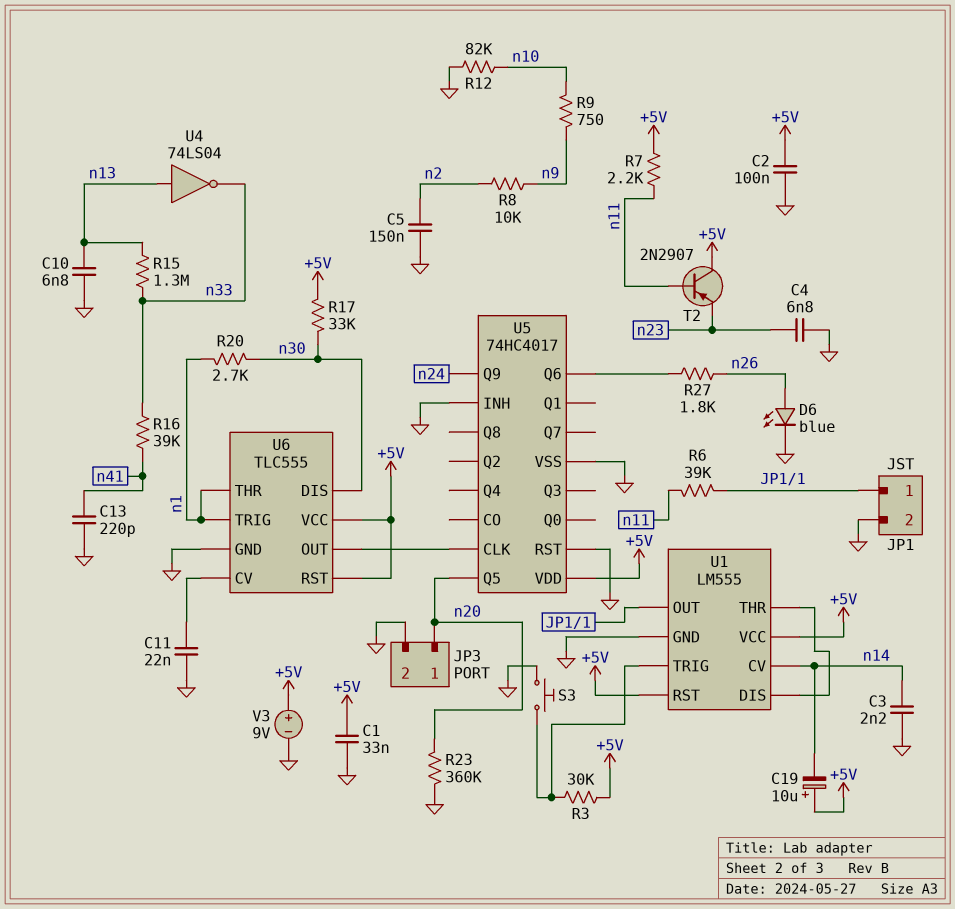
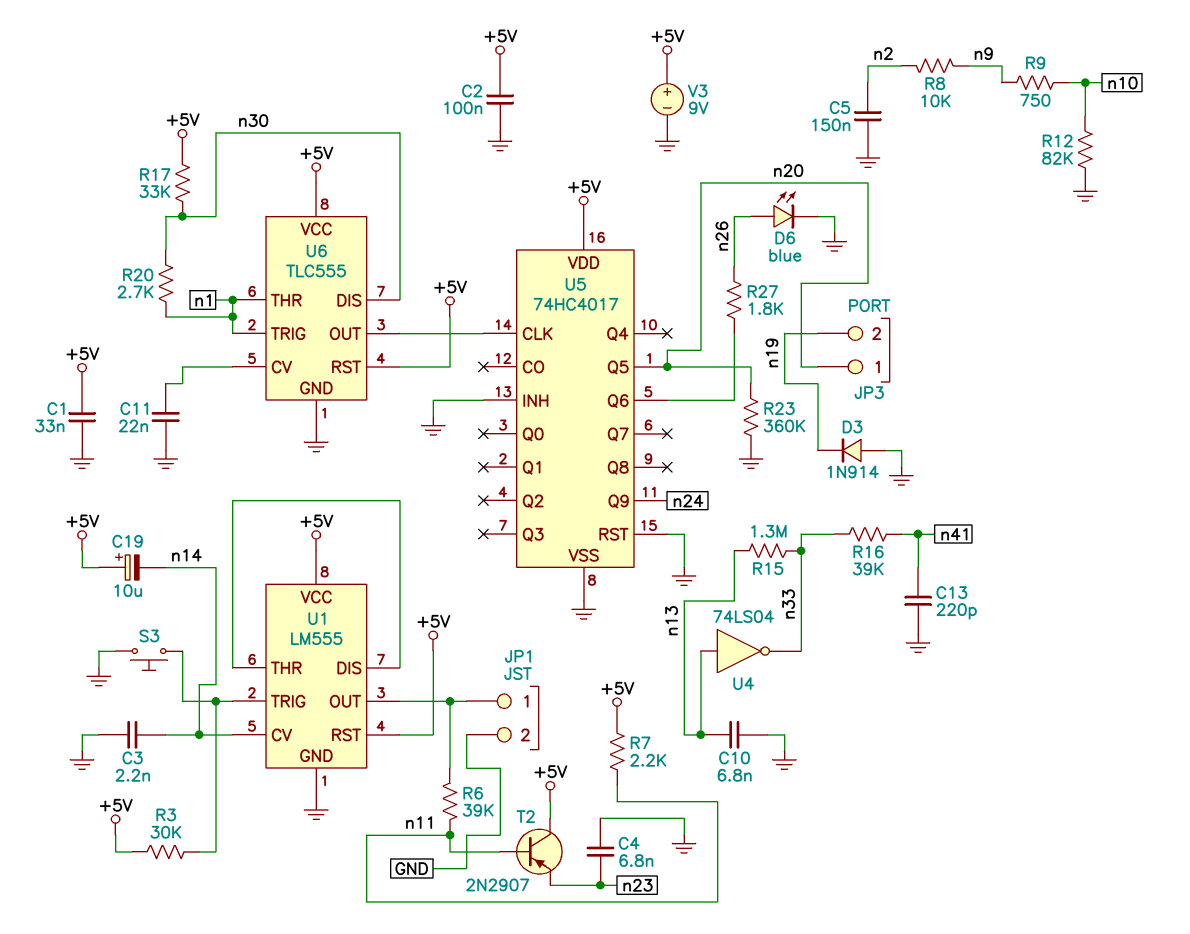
D3: none -> diode 1N914 (A GND, K n19)
JP3 pin 2: GND -> n19

